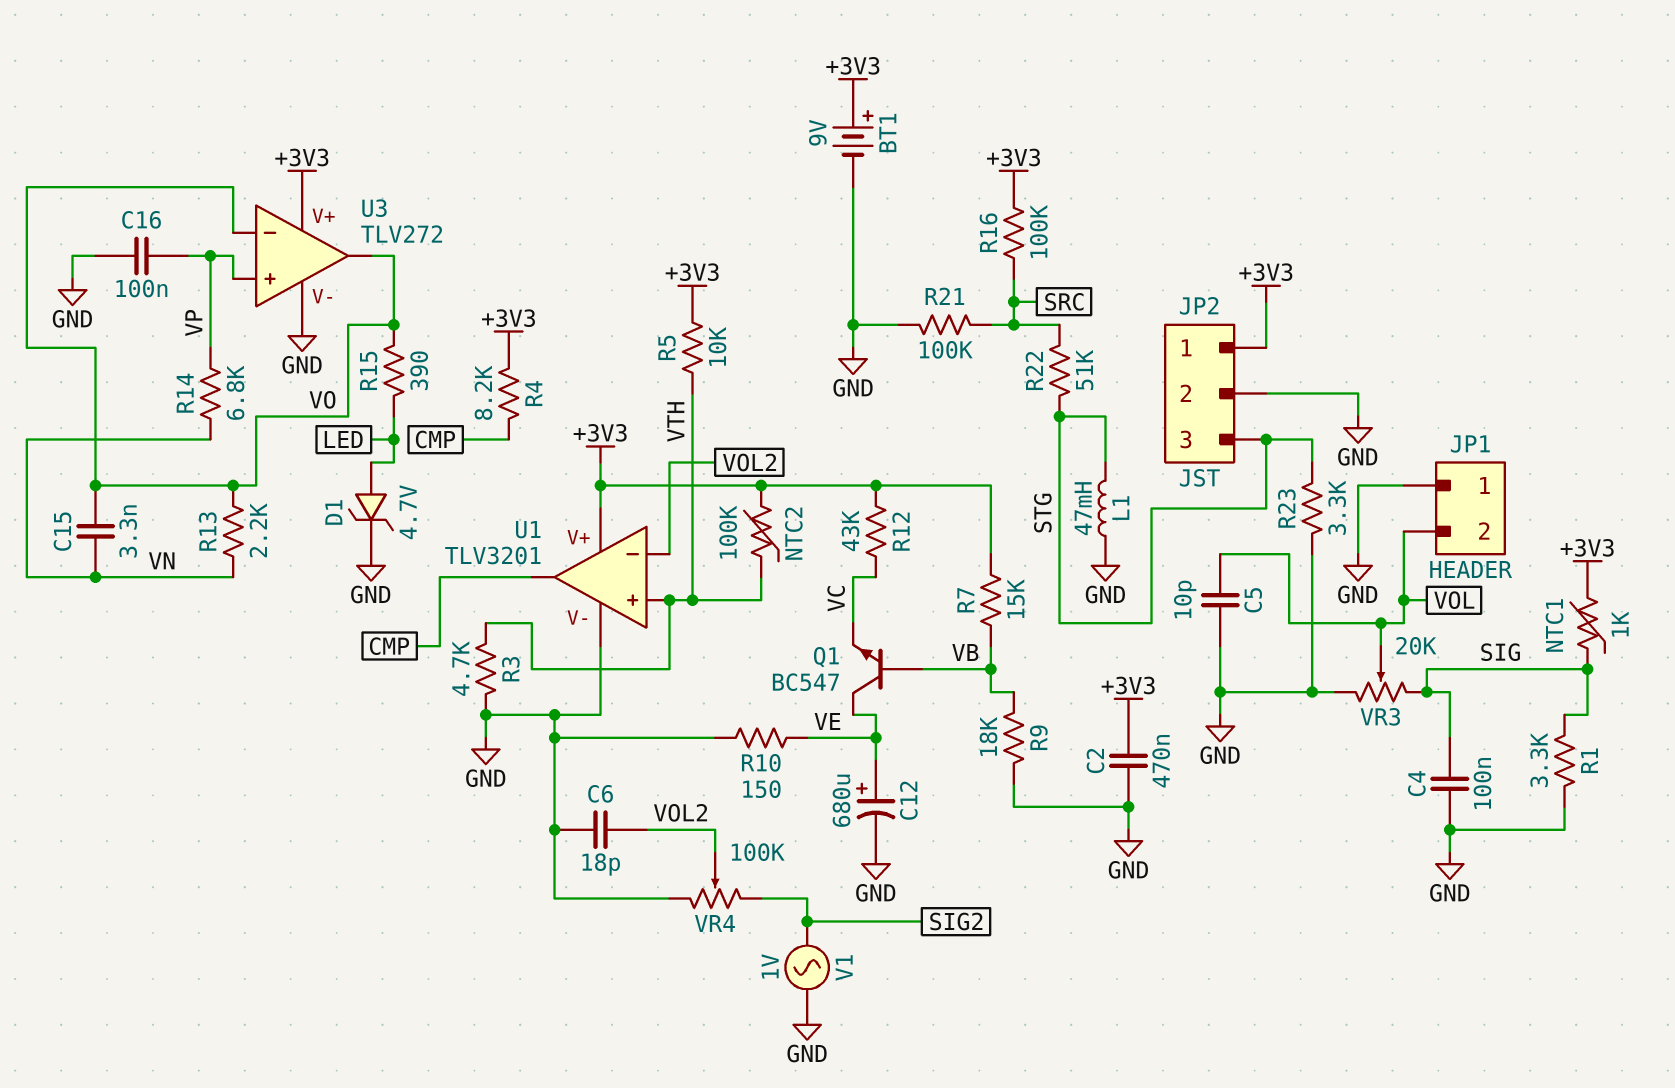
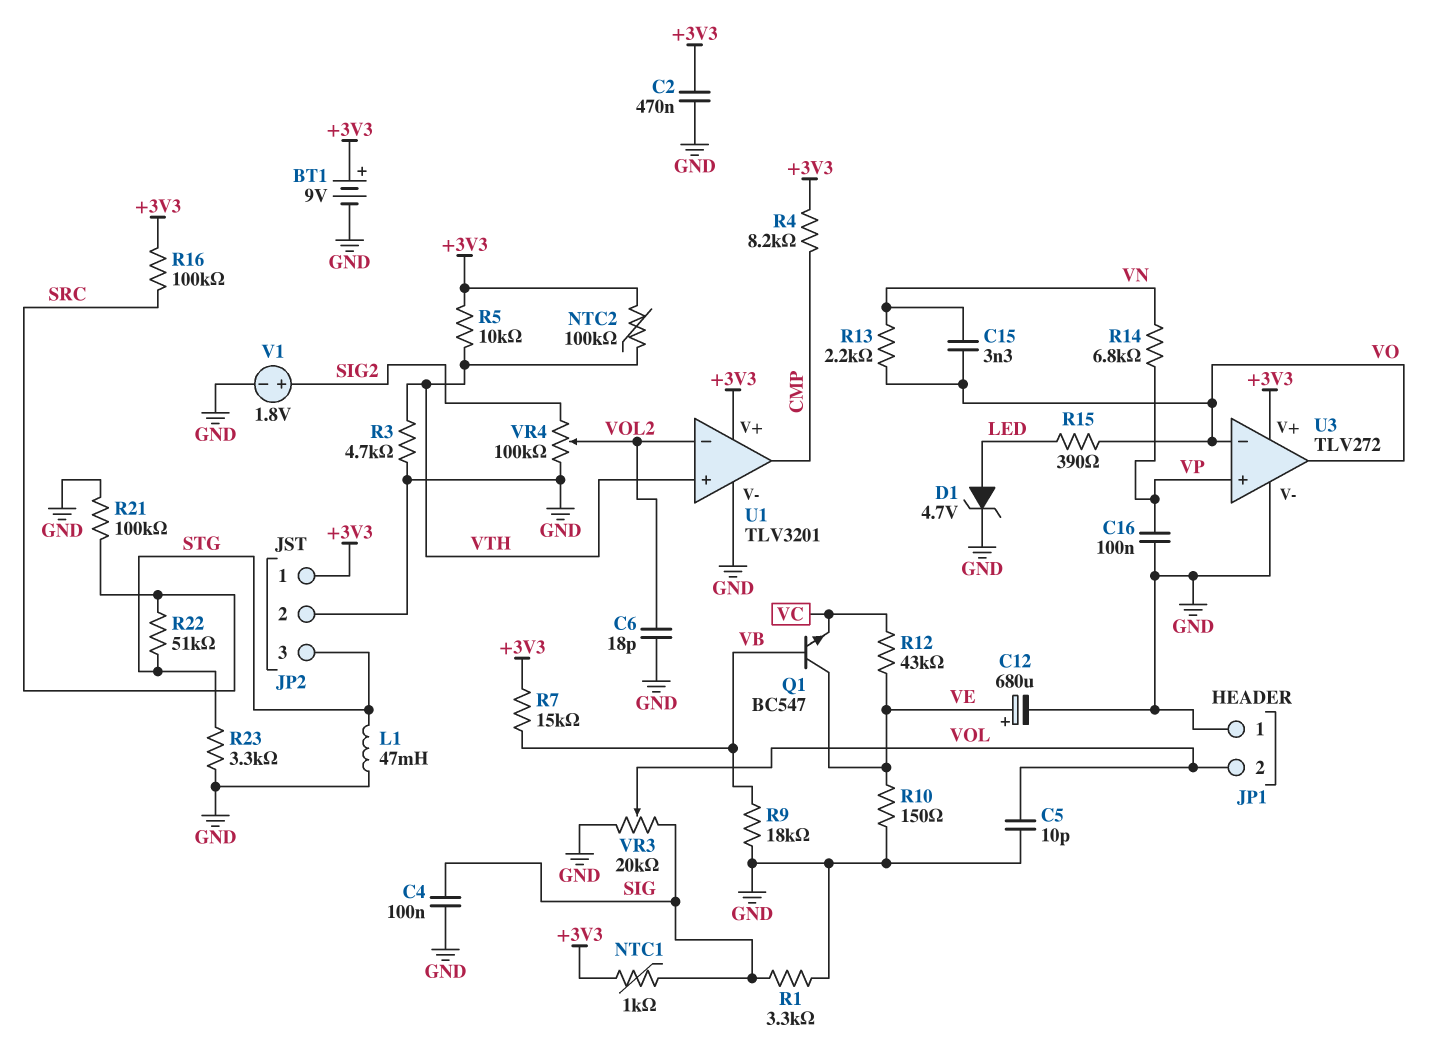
R12: 43k (+3V3, VC) -> 43k (VC, VE)
V1: AC 1V (GND, SIG2) -> 1.8V (plus SIG2, minus GND)

